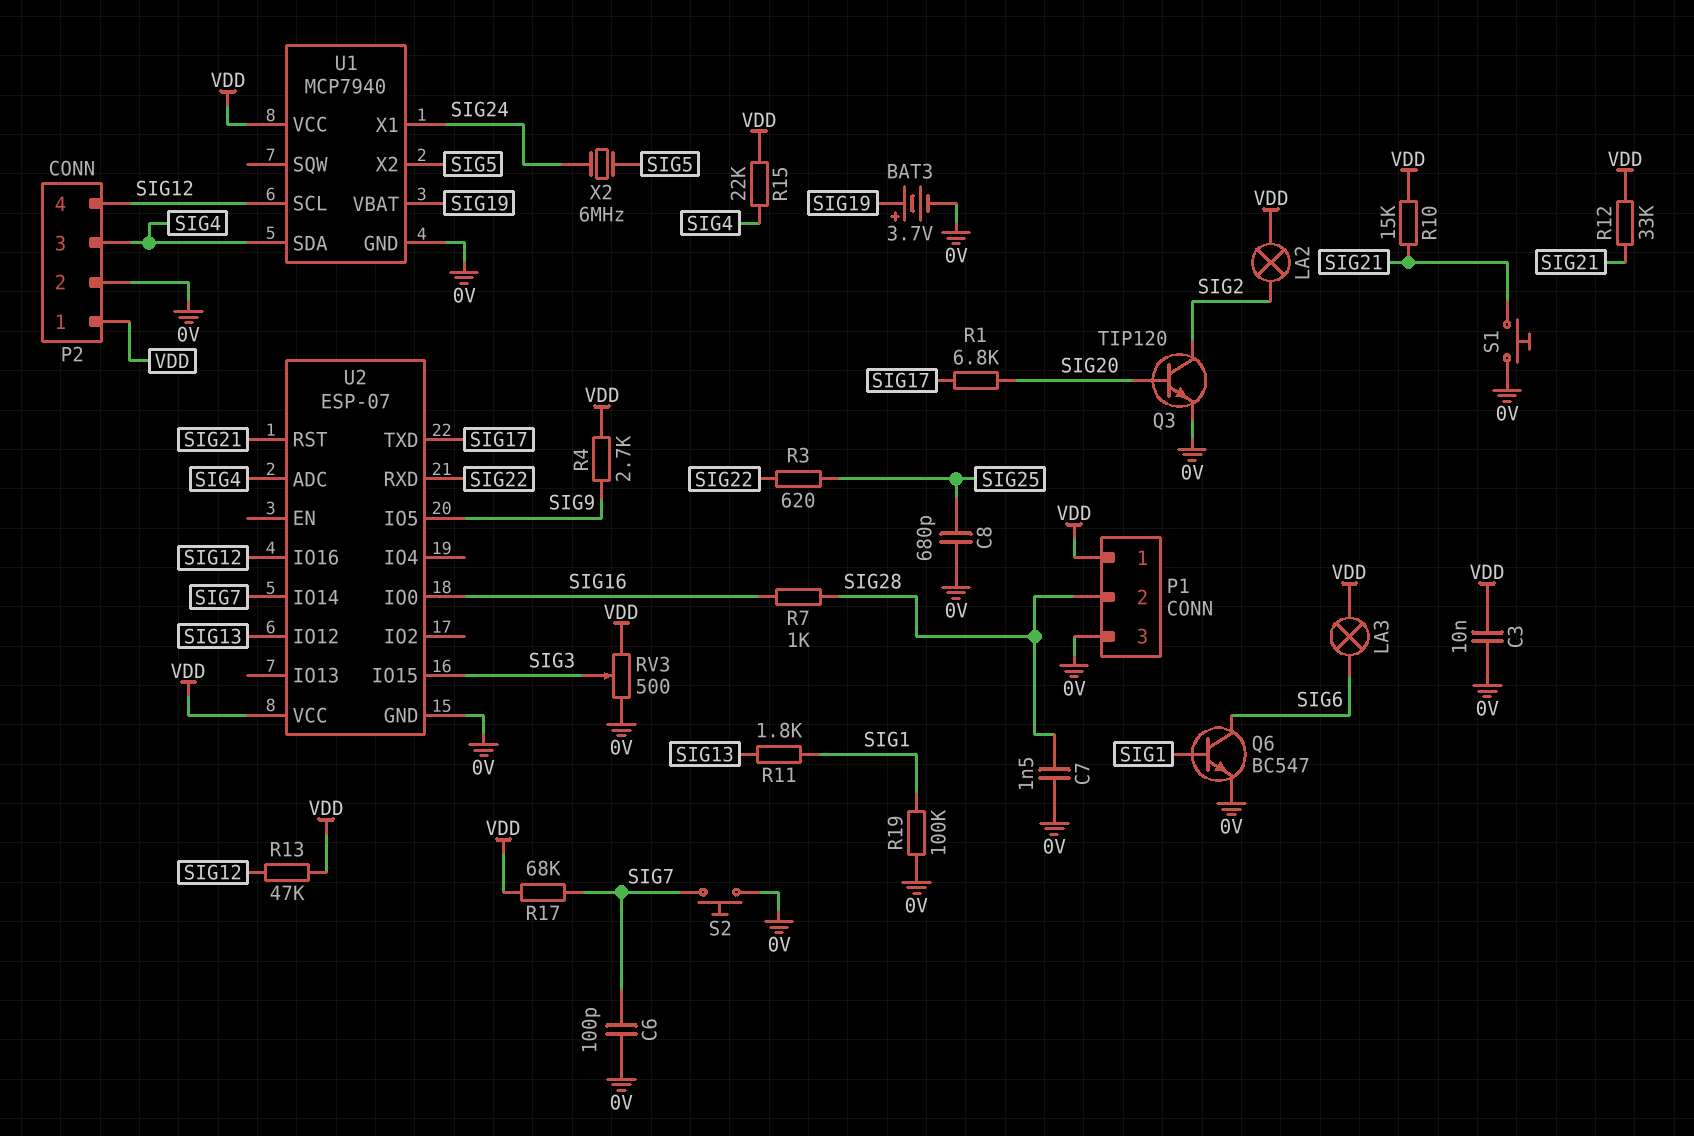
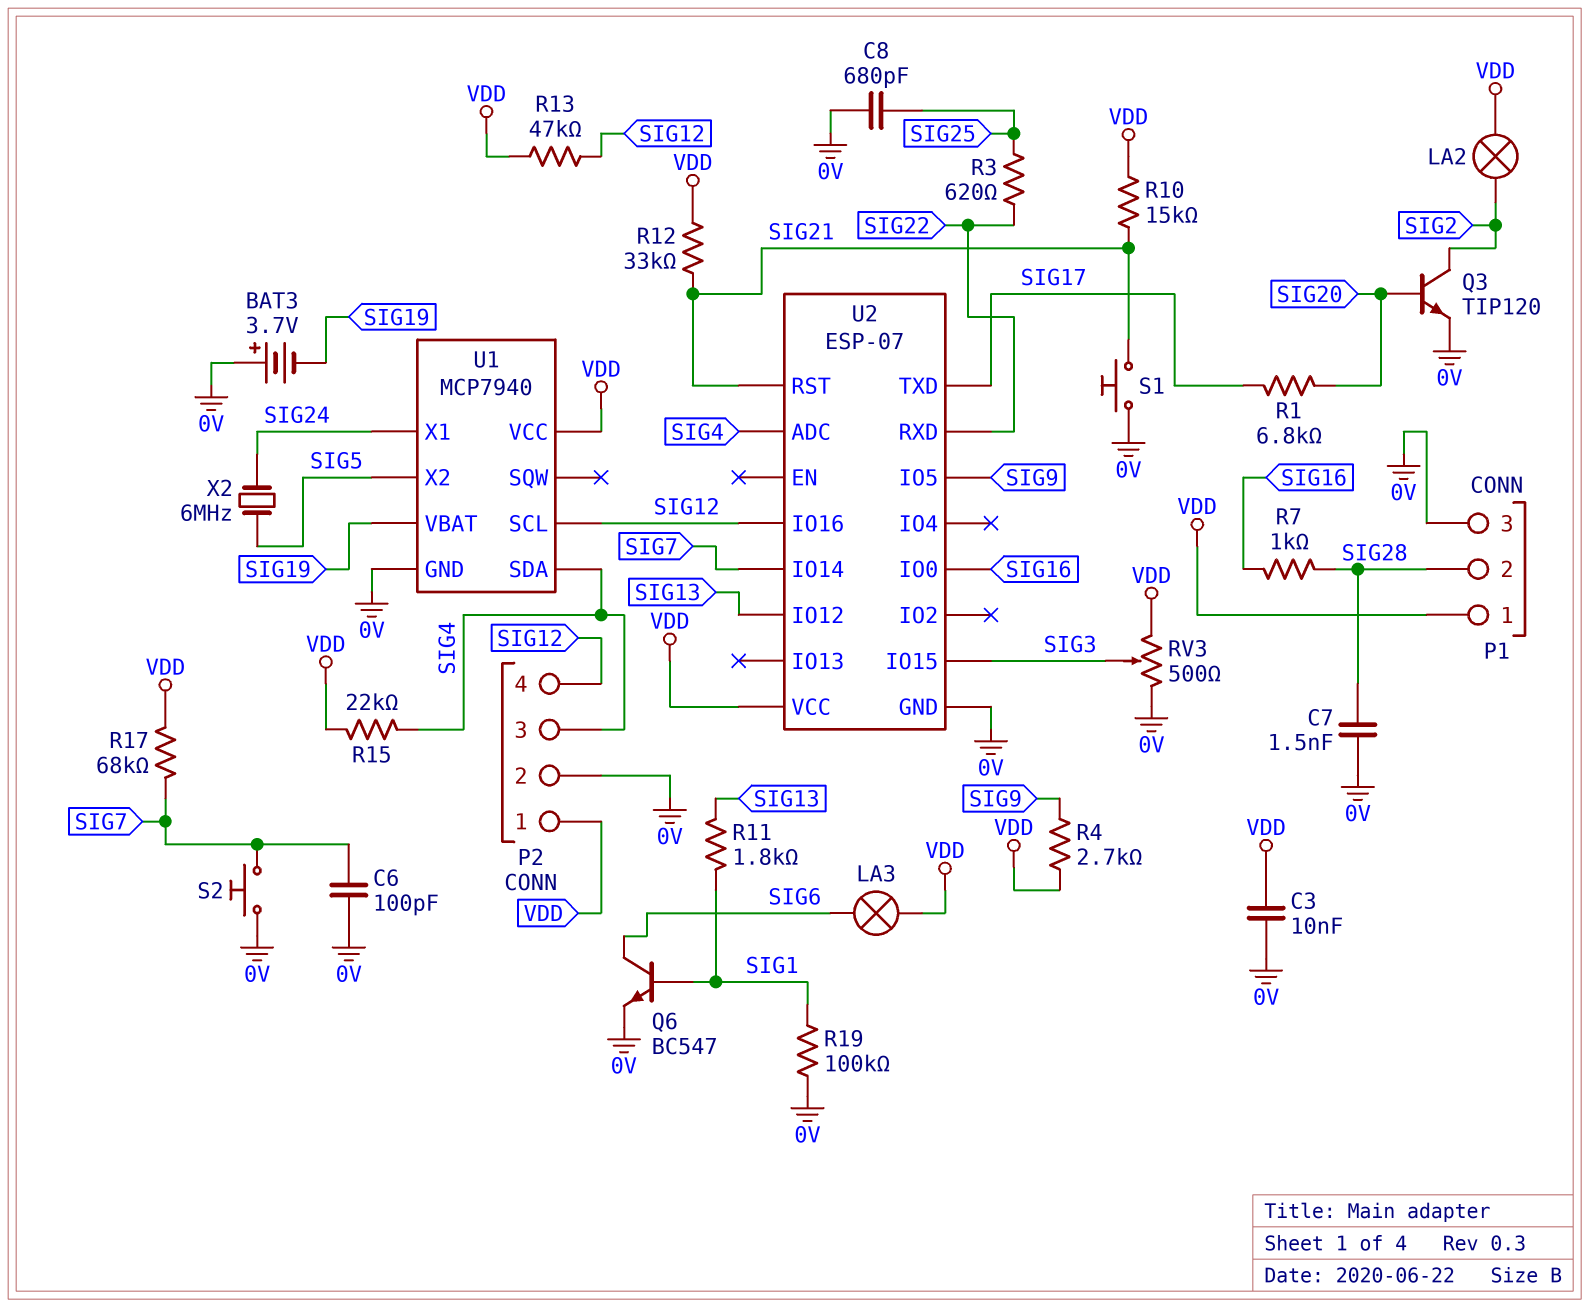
BAT3: 3.7V (plus SIG19, minus 0V) -> 3.7V (plus 0V, minus SIG19)

